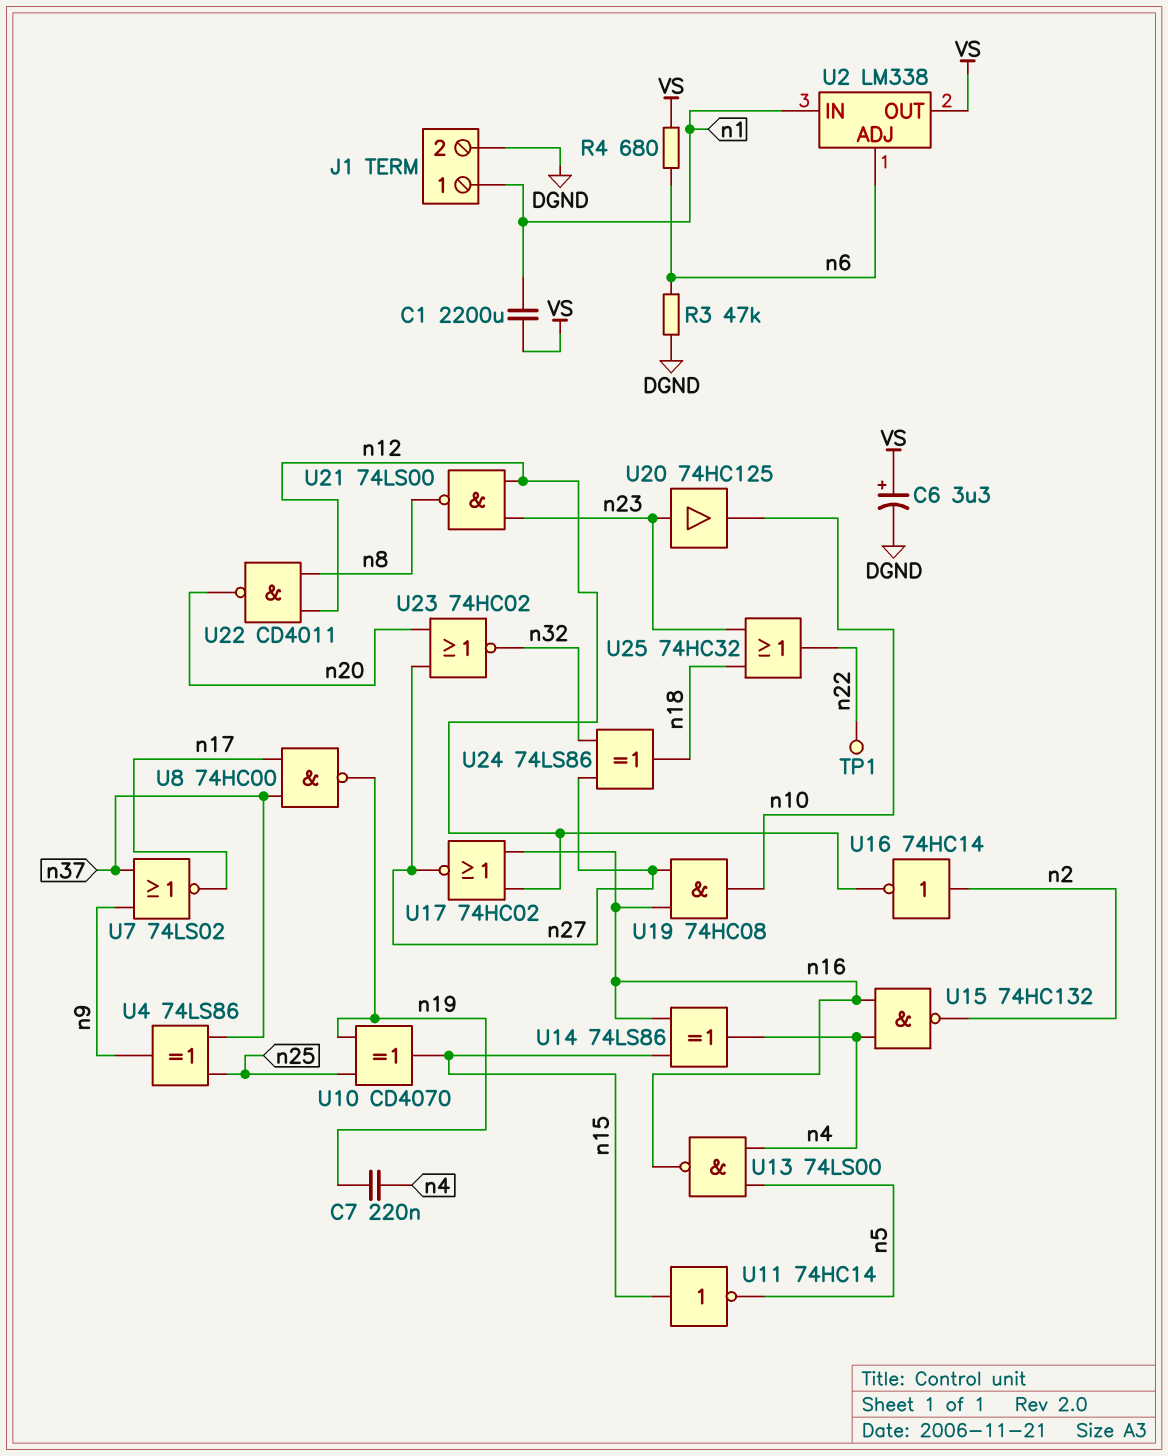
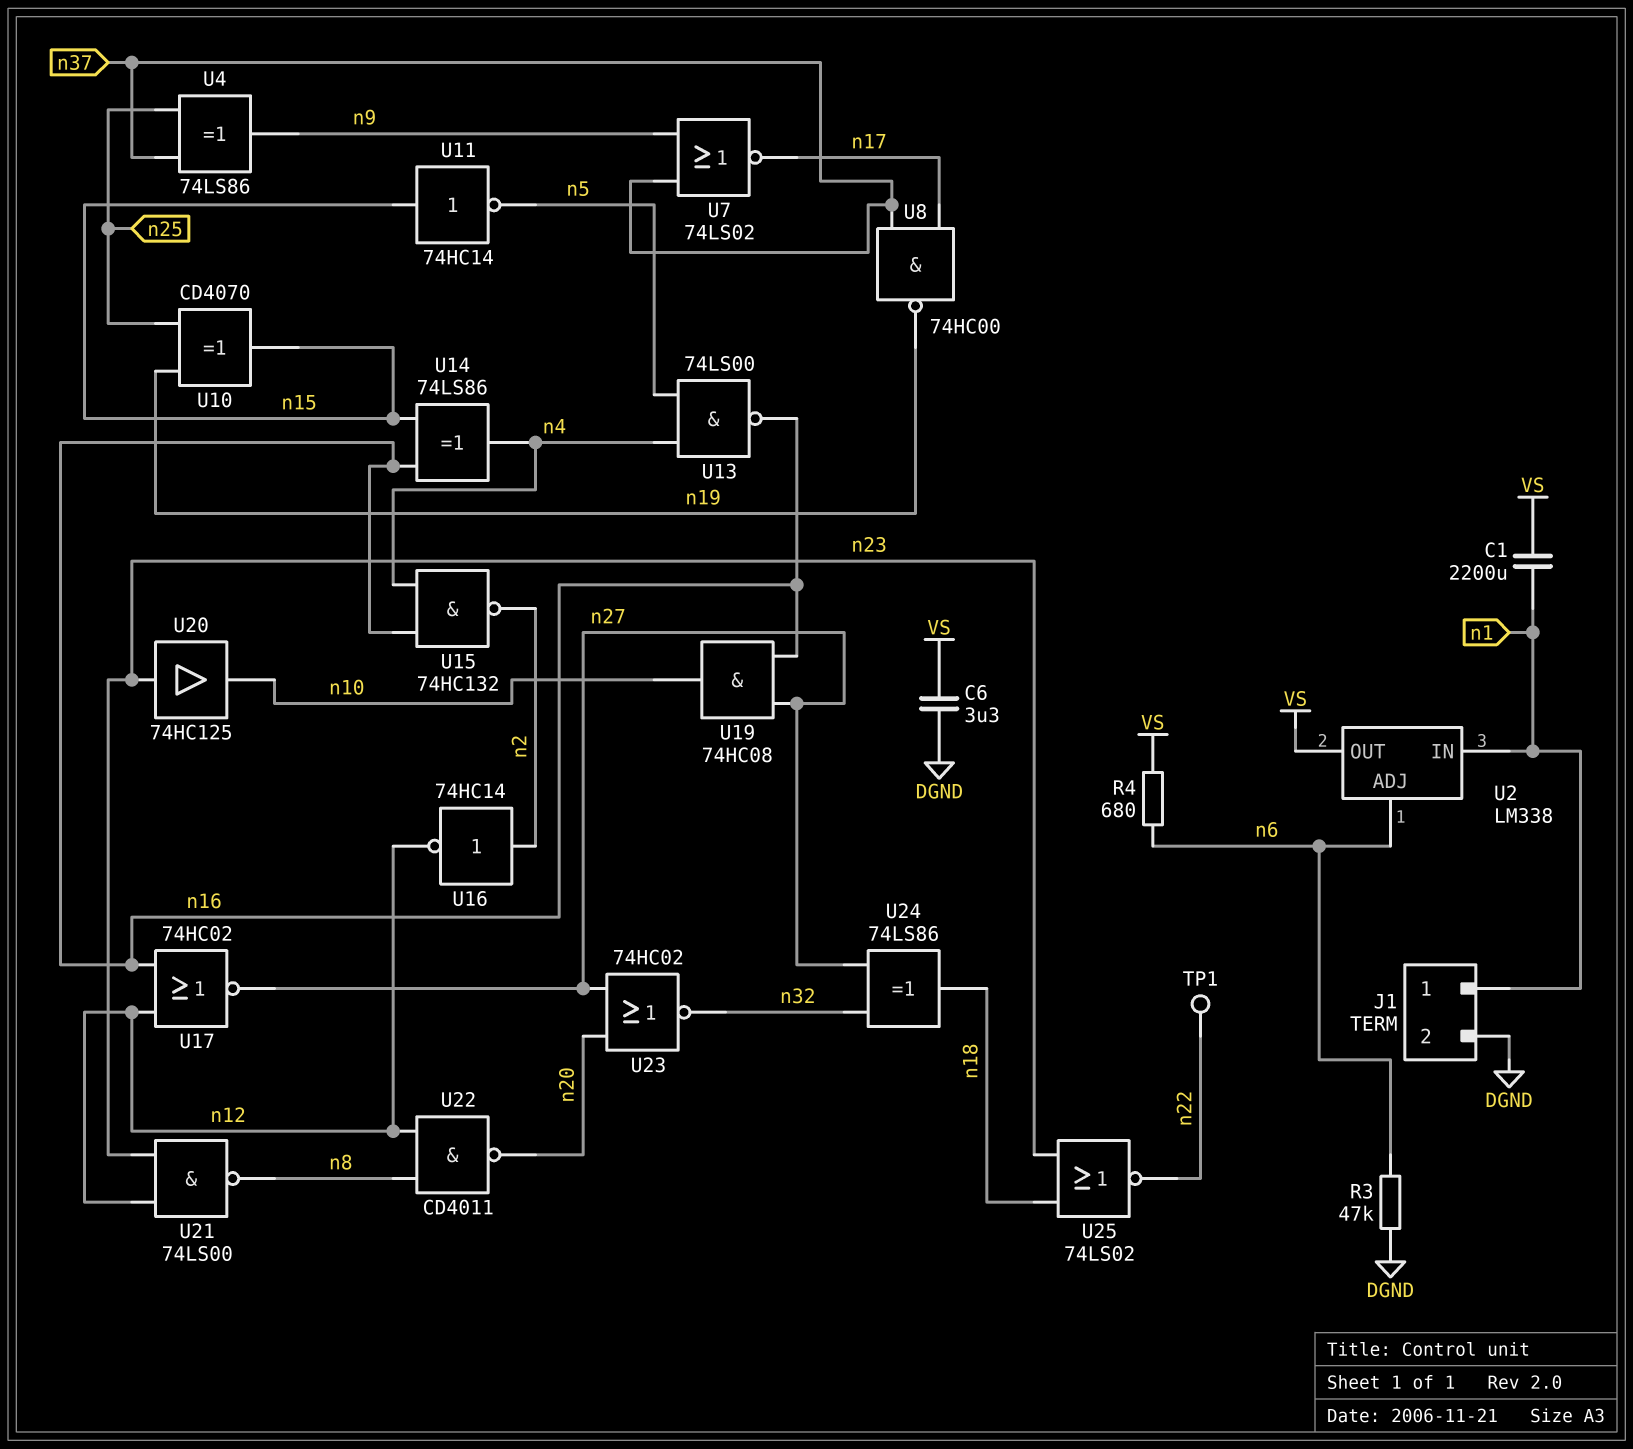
C6: 3.3uF (plus VS, minus DGND) -> 3.3uF (DGND, VS)
C7: 220nF (n4, n19) -> none
U25: OR 74HC32 (in n18, in n23, out n22) -> NOR 74LS02 (in n18, in n23, out n22)

